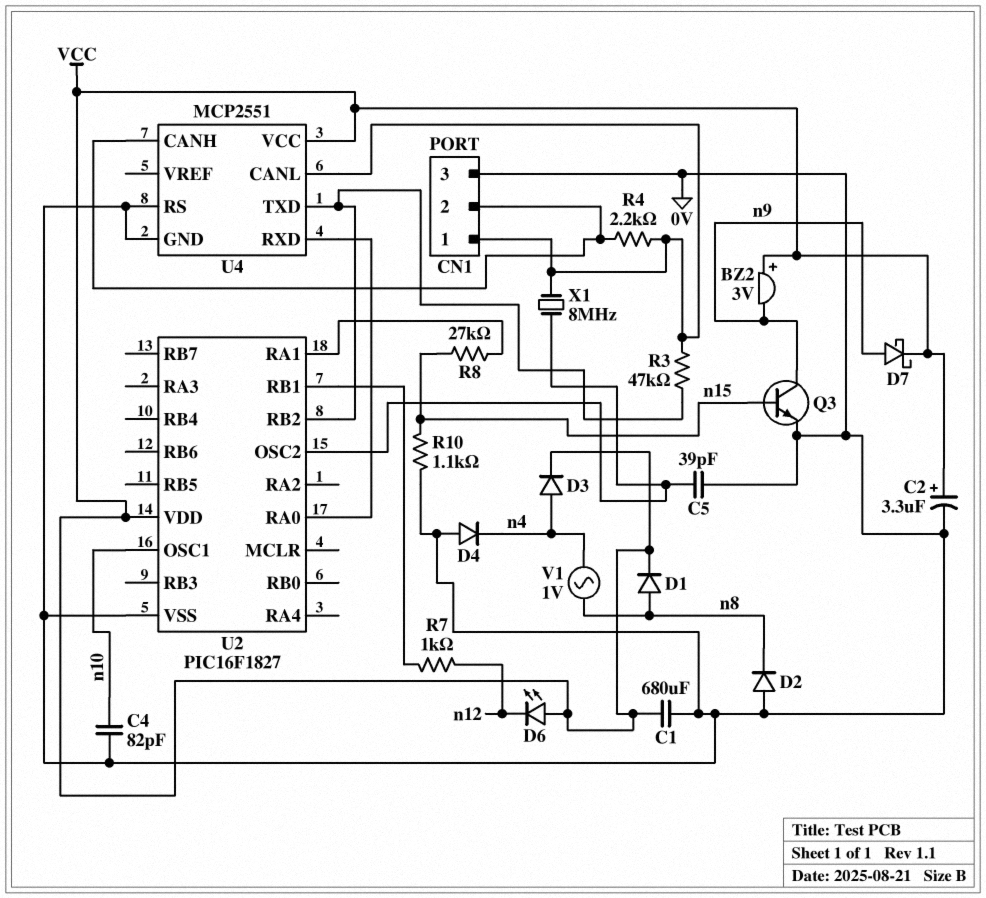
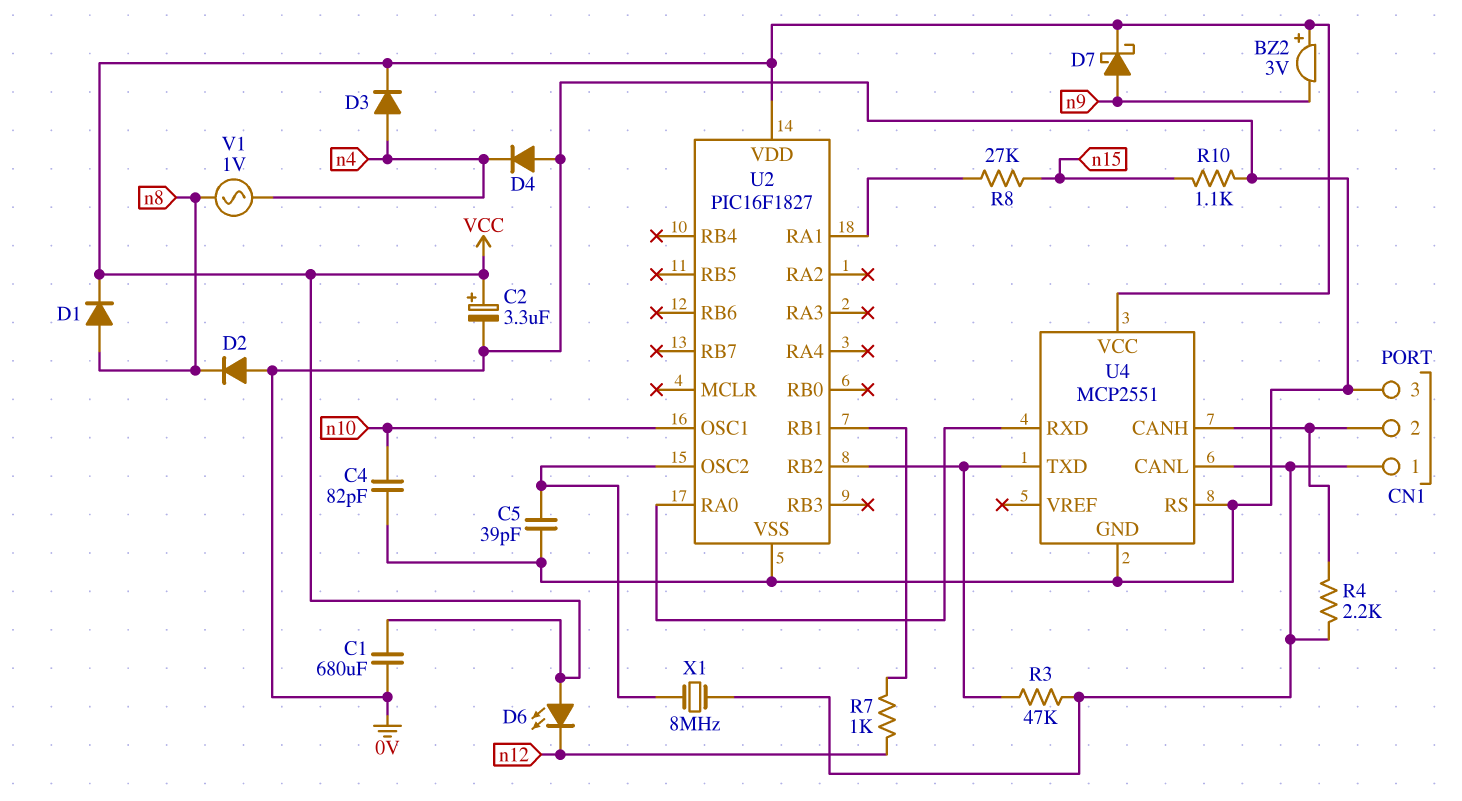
Q3: NPN (B n15, C n9, E 0V) -> none

